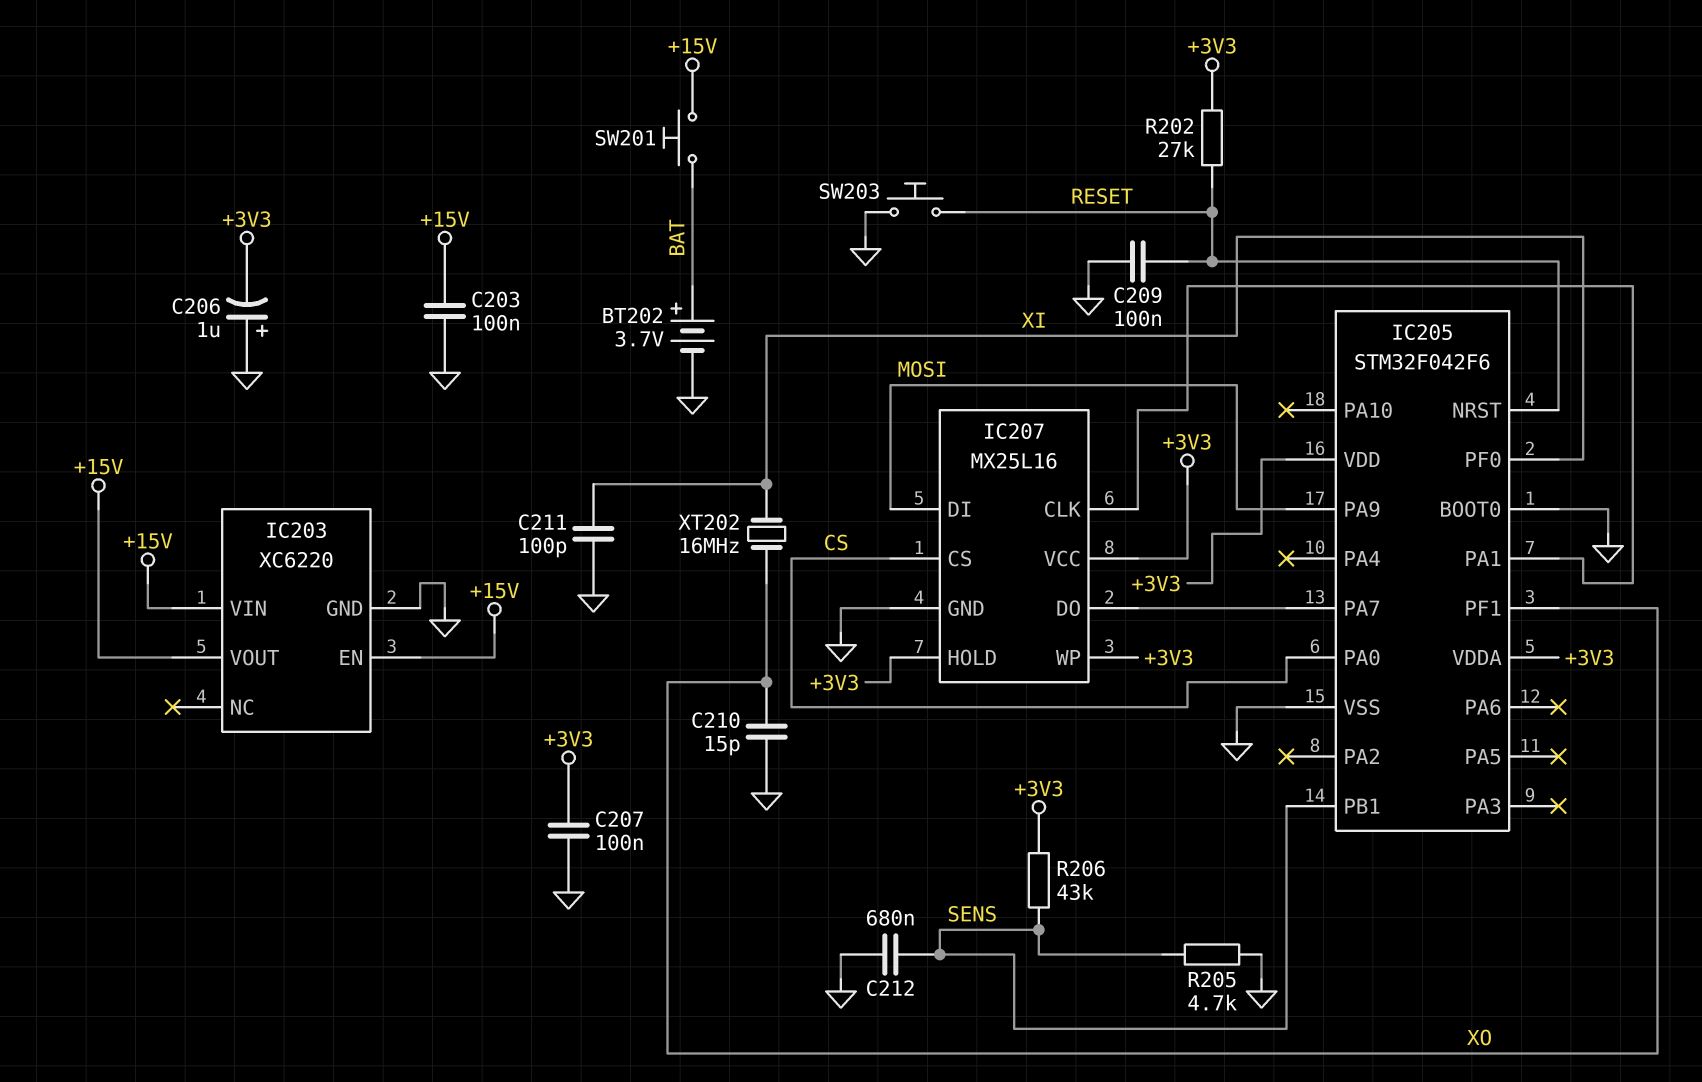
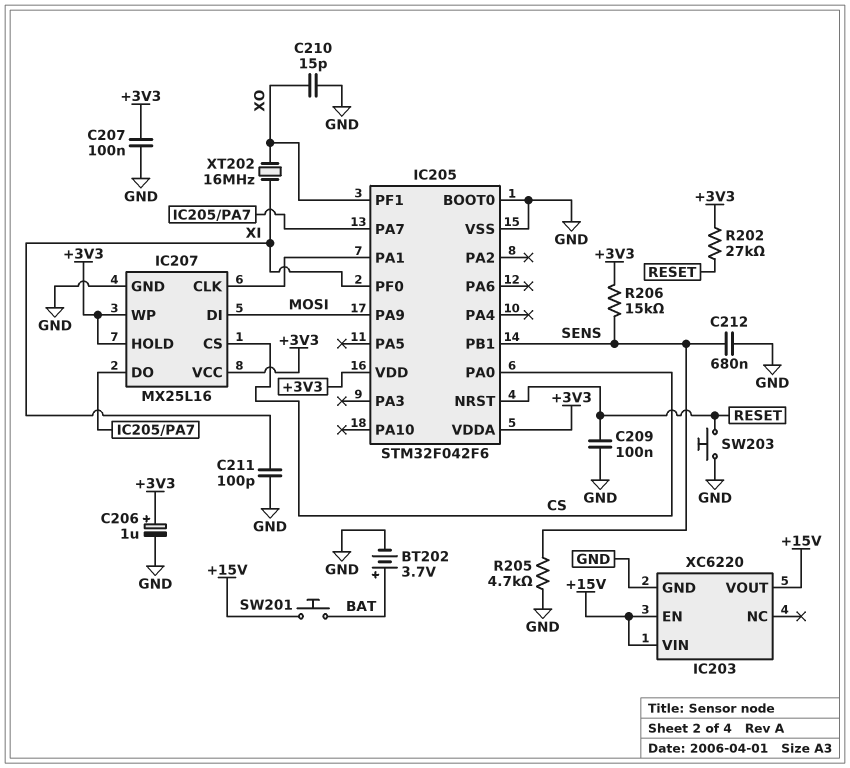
C203: 100nF (+15V, GND) -> none
C206: 1uF (plus GND, minus +3V3) -> 1uF (plus +3V3, minus GND)
R206: 43k (+3V3, SENS) -> 15k (+3V3, SENS)

